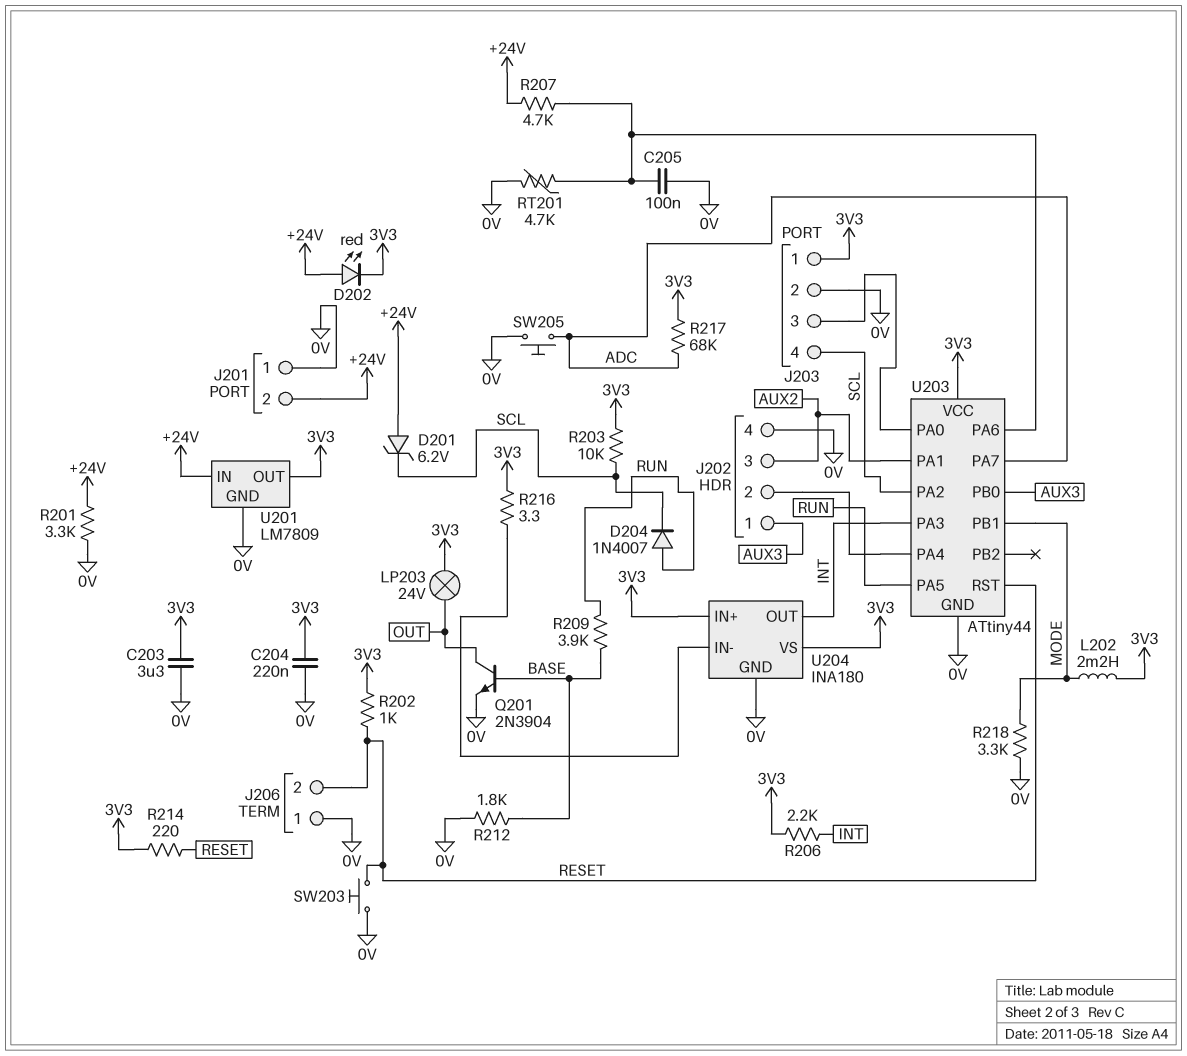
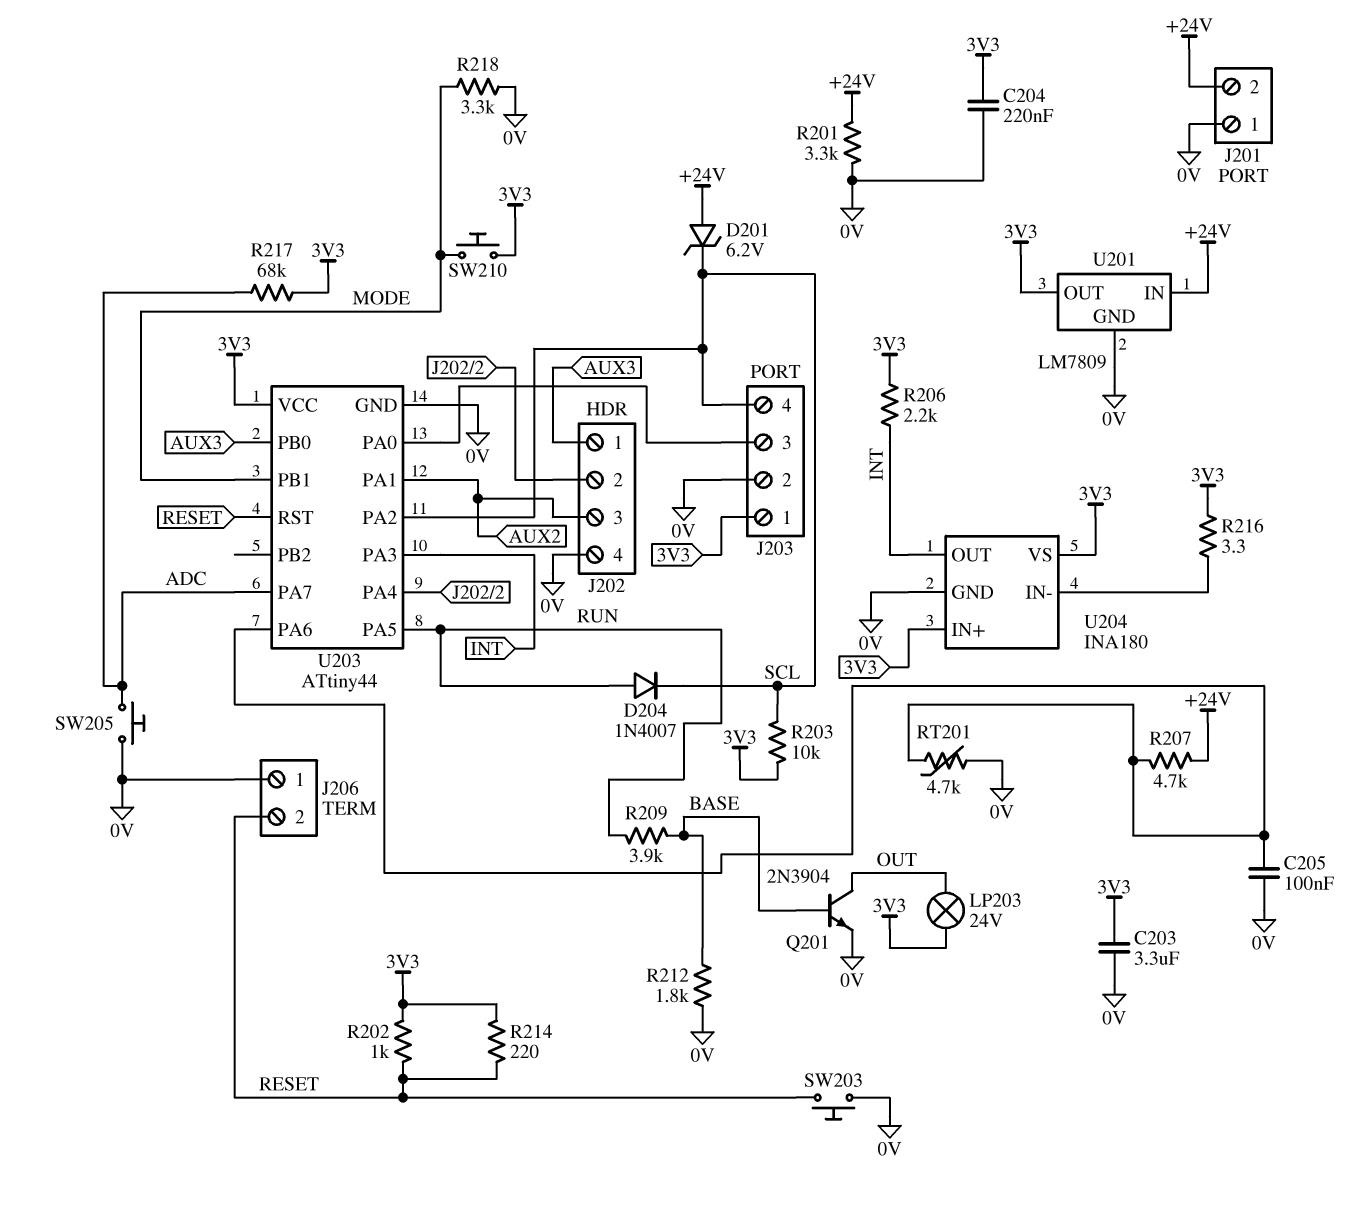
D202: LED red (A +24V, K 3V3) -> none
L202: 2.2mH (3V3, MODE) -> none
SW210: none -> button (3V3, MODE)

